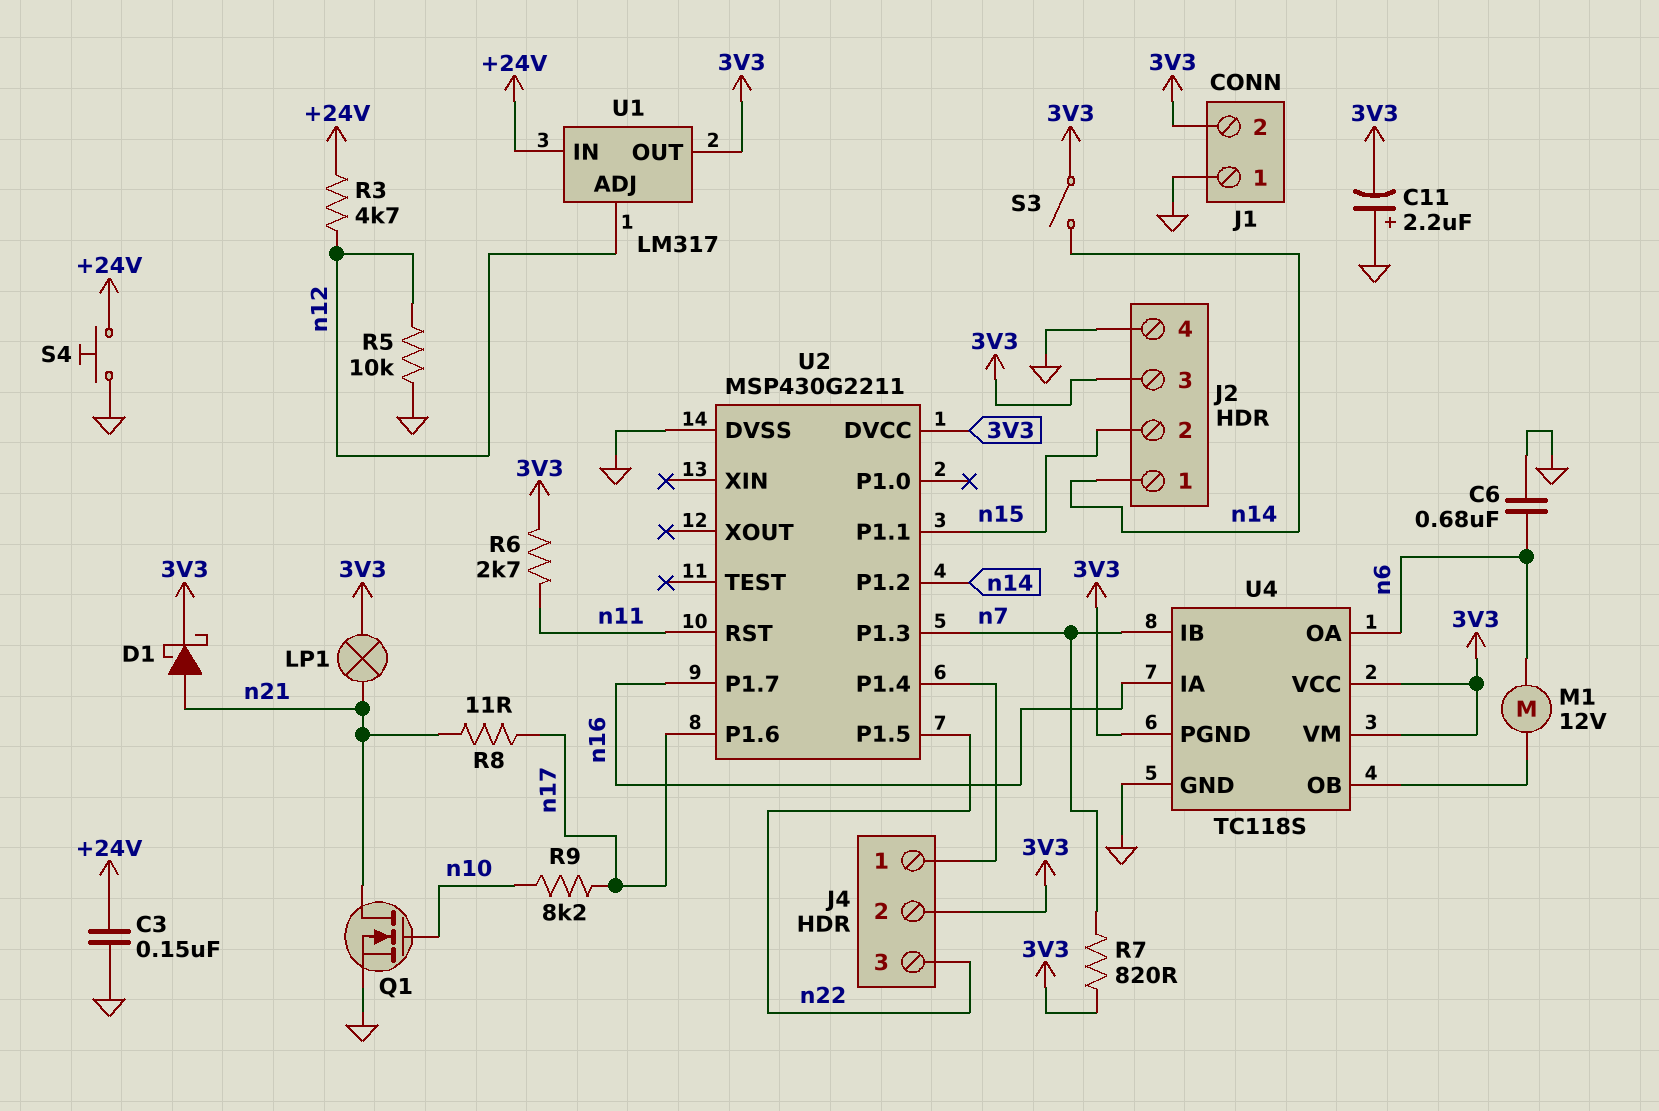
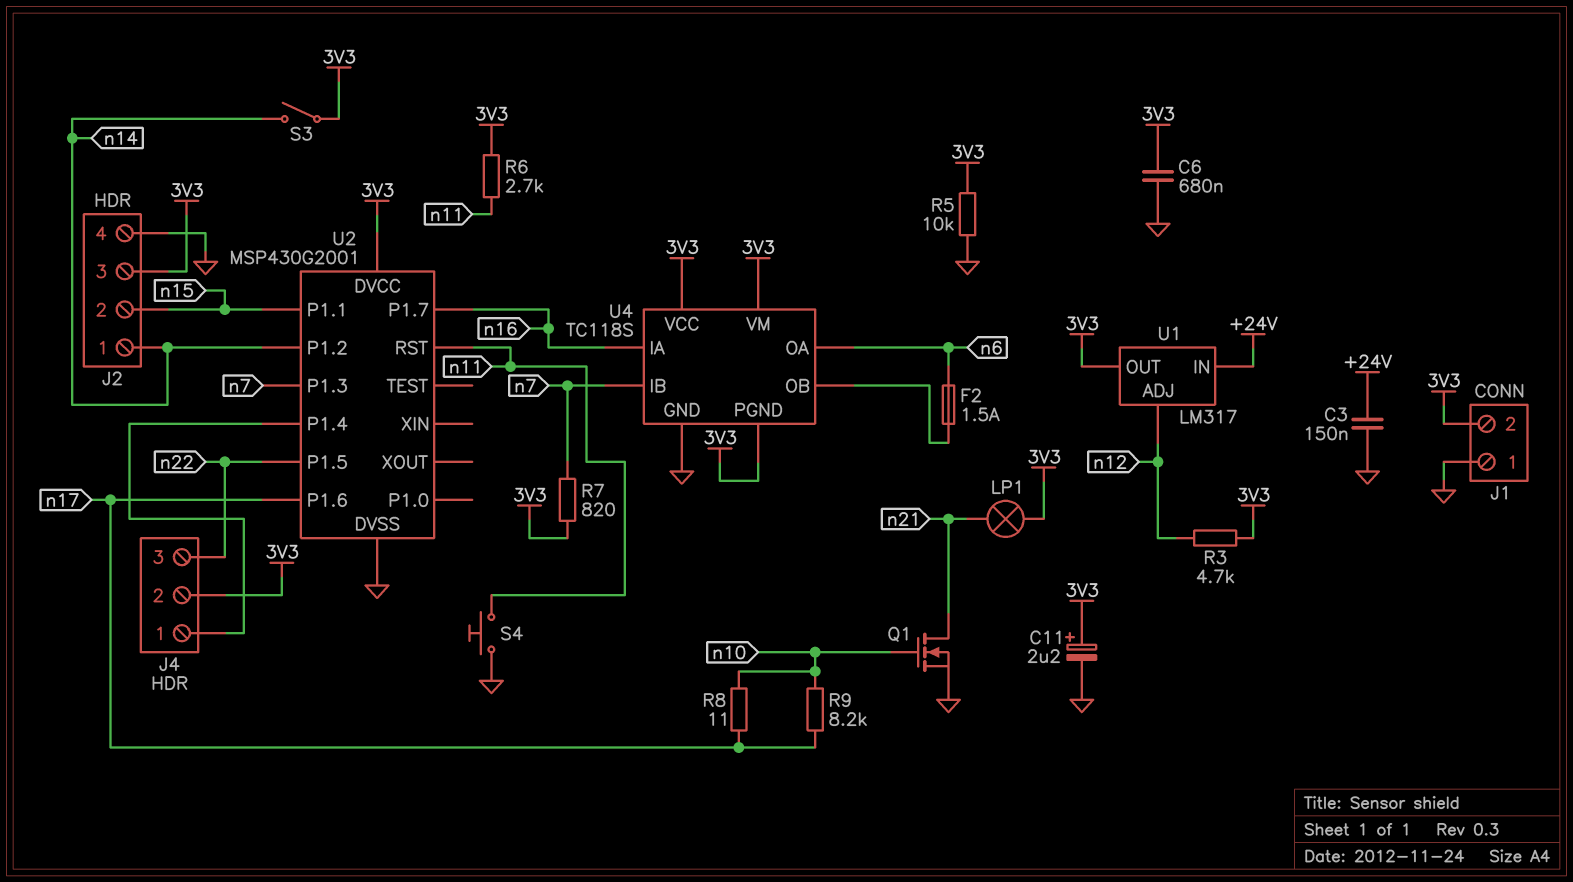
C6: 680nF (GND, n6) -> 680nF (3V3, GND)
C11: 2.2uF (plus GND, minus 3V3) -> 2.2uF (plus 3V3, minus GND)
D1: schottky (A n21, K 3V3) -> none
F2: none -> 1.5A (U4/OB, n6)
M1: motor 12V (U4/OB, n6) -> none
R3: 4.7k (+24V, n12) -> 4.7k (3V3, n12)
R5: 10k (GND, n12) -> 10k (3V3, GND)
R8: 11 (n17, n21) -> 11 (n10, n17)
S4: button (+24V, GND) -> button (GND, n11)
U2: MSP430G2211 -> MSP430G2001

